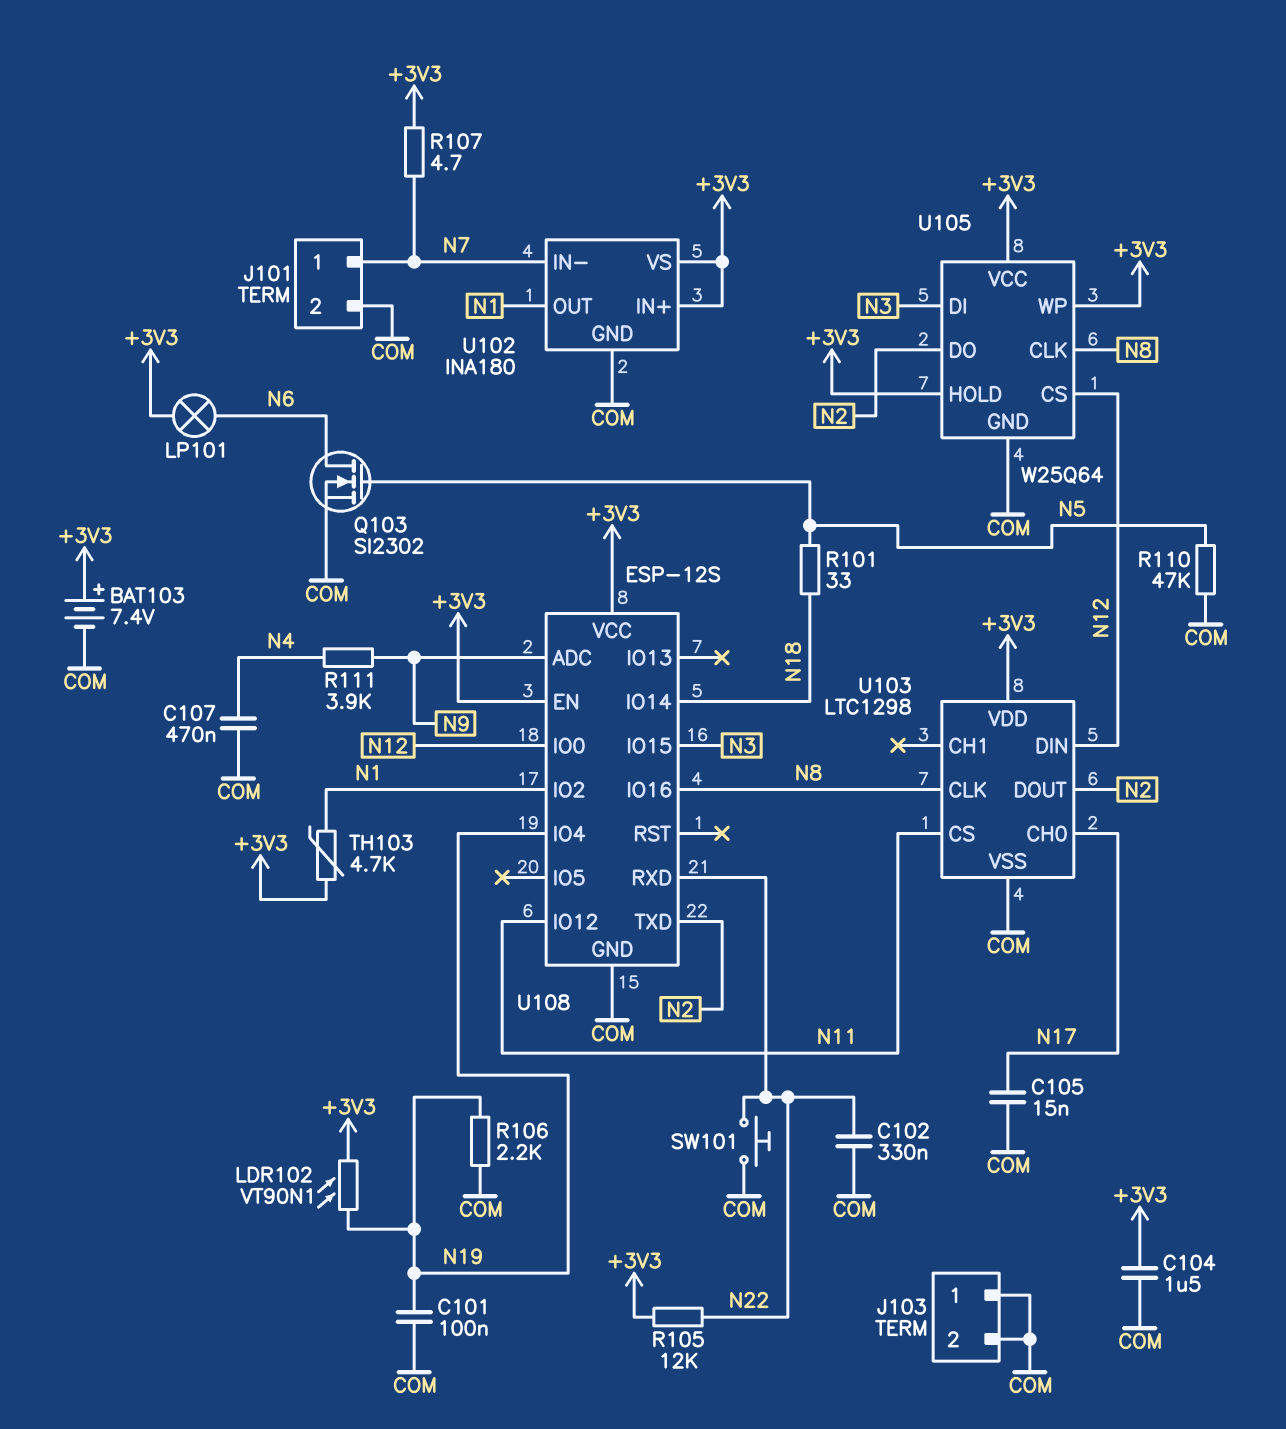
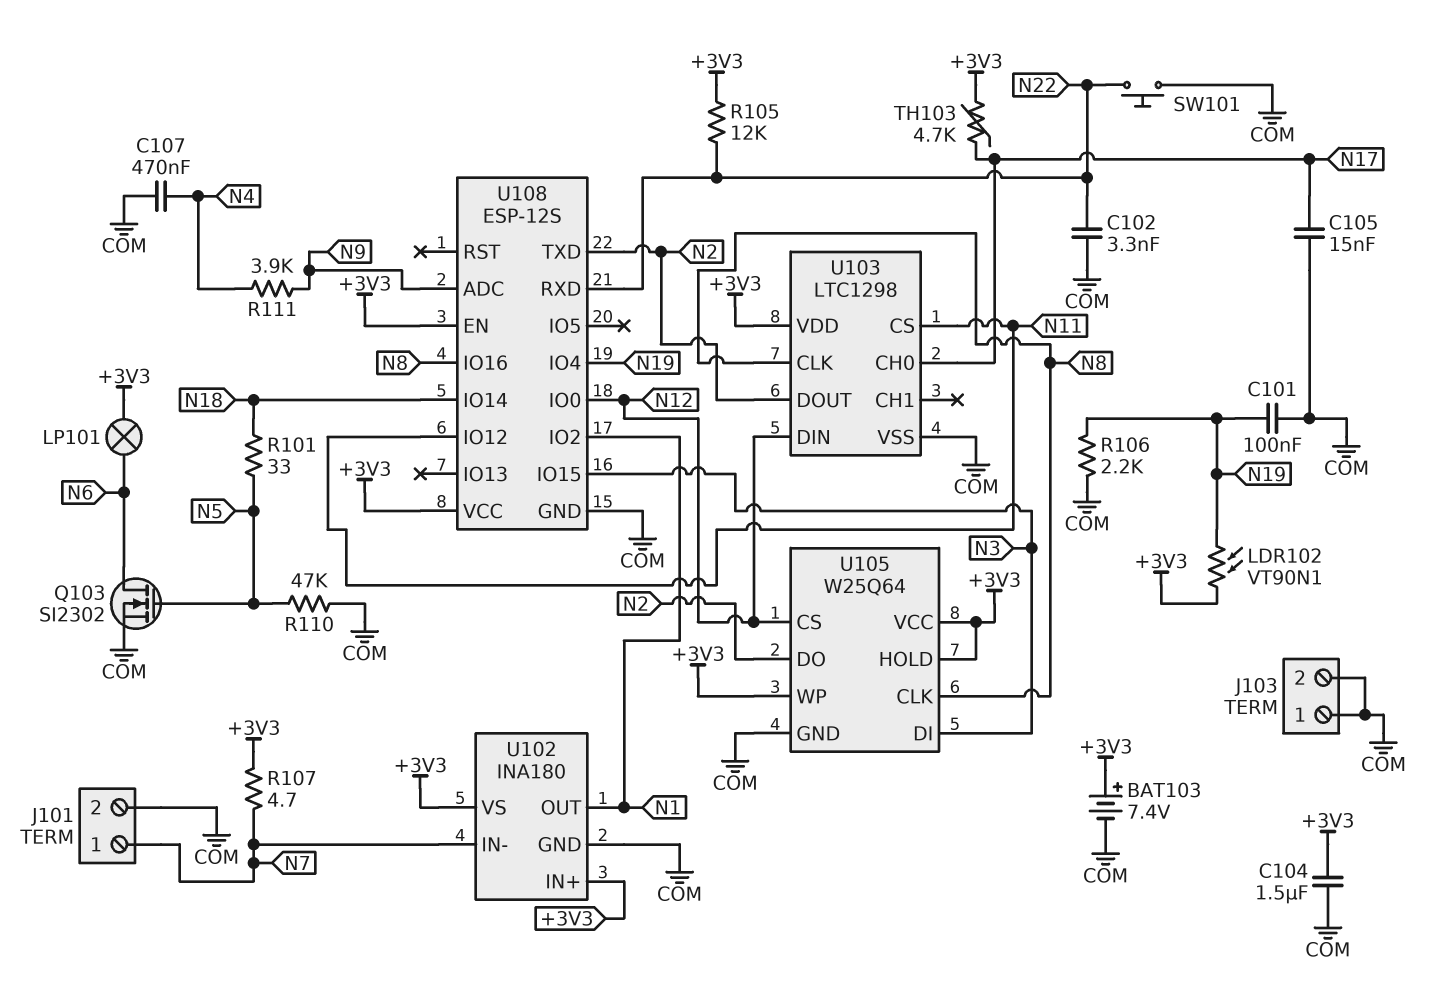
C102: 330nF (COM, N22) -> 3.3nF (COM, N22)
TH103: 4.7k (+3V3, N1) -> 4.7k (+3V3, N17)

